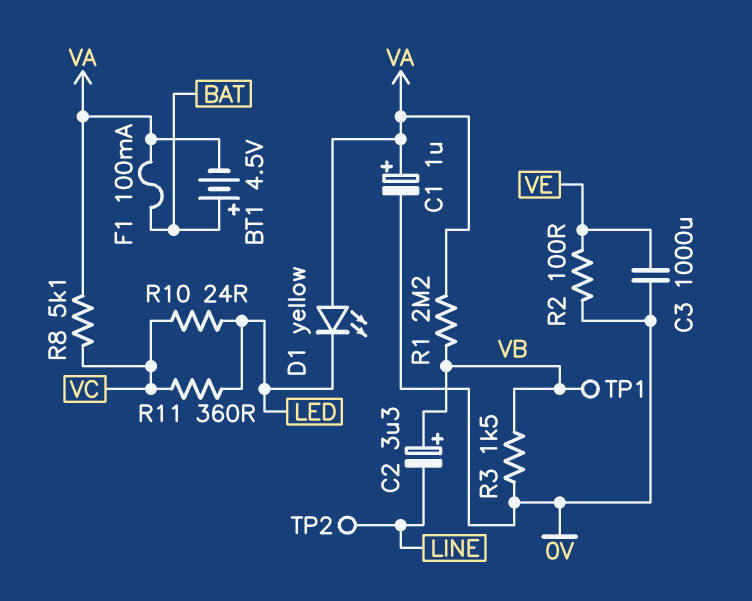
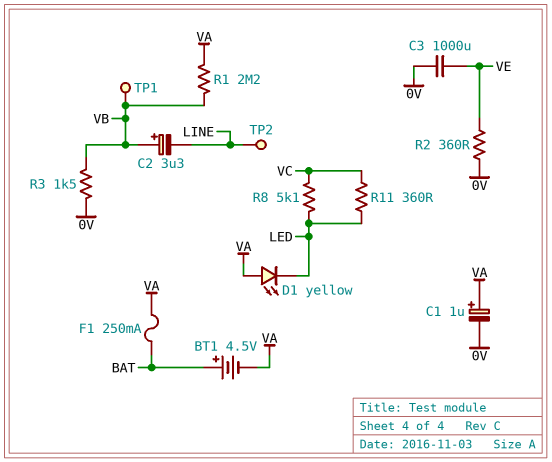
F1: 100mA (BAT, VA) -> 250mA (BAT, VA)
R2: 100 (0V, VE) -> 360 (0V, VE)
R8: 5.1k (VA, VC) -> 5.1k (LED, VC)
R10: 24 (LED, VC) -> none

